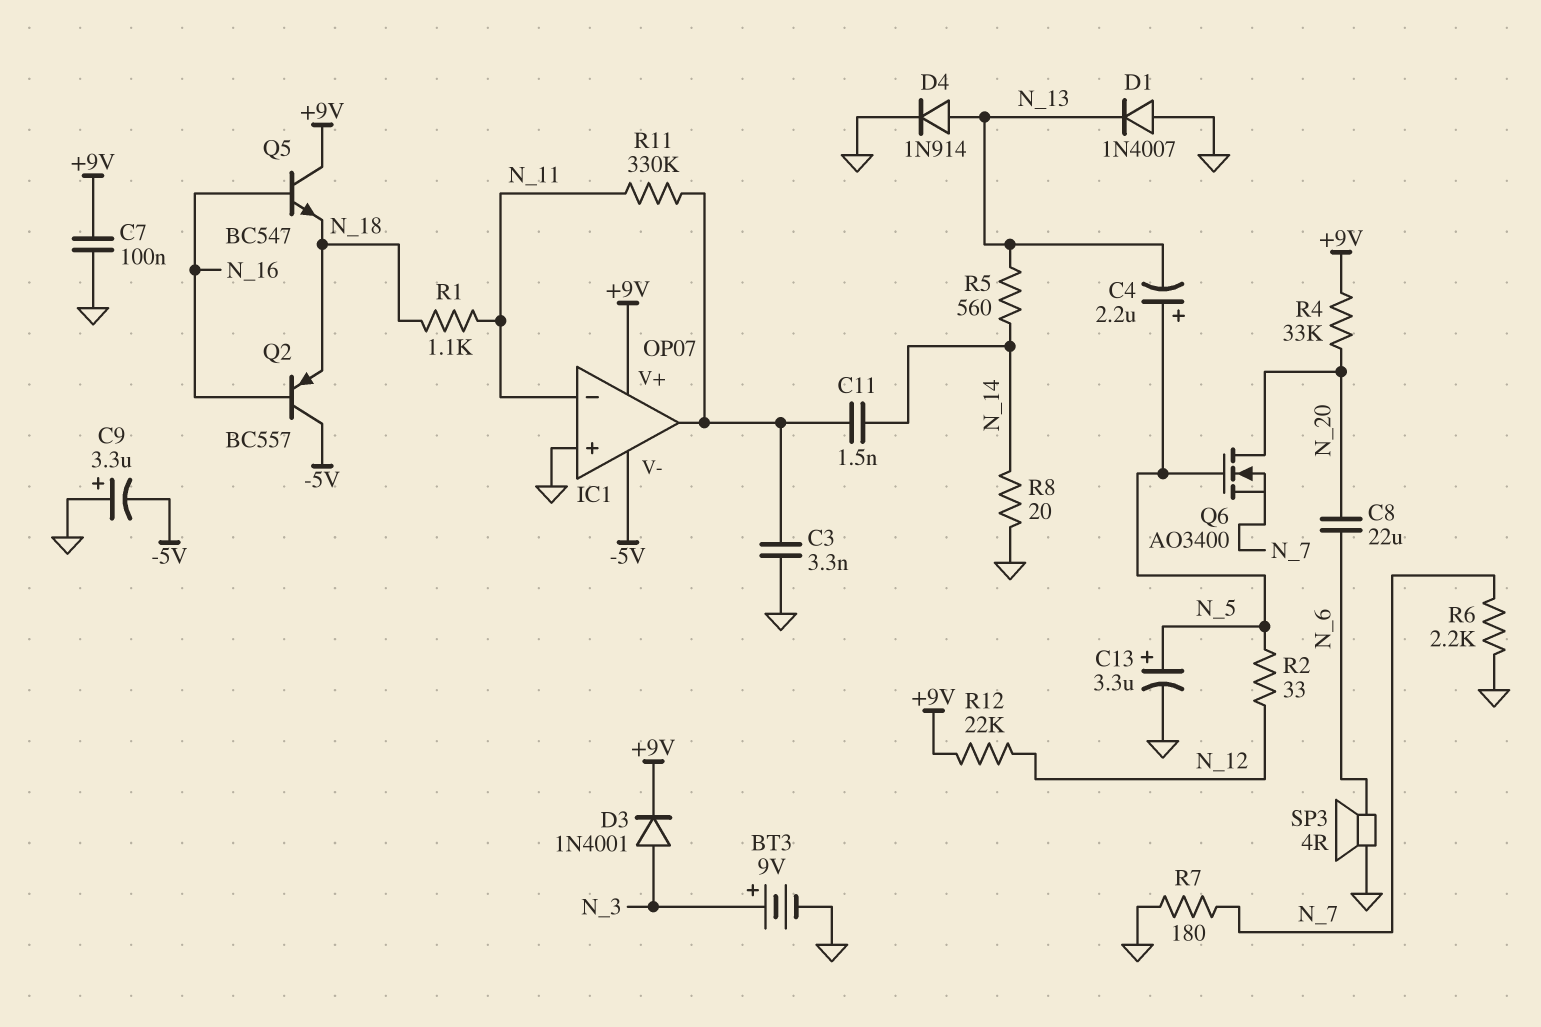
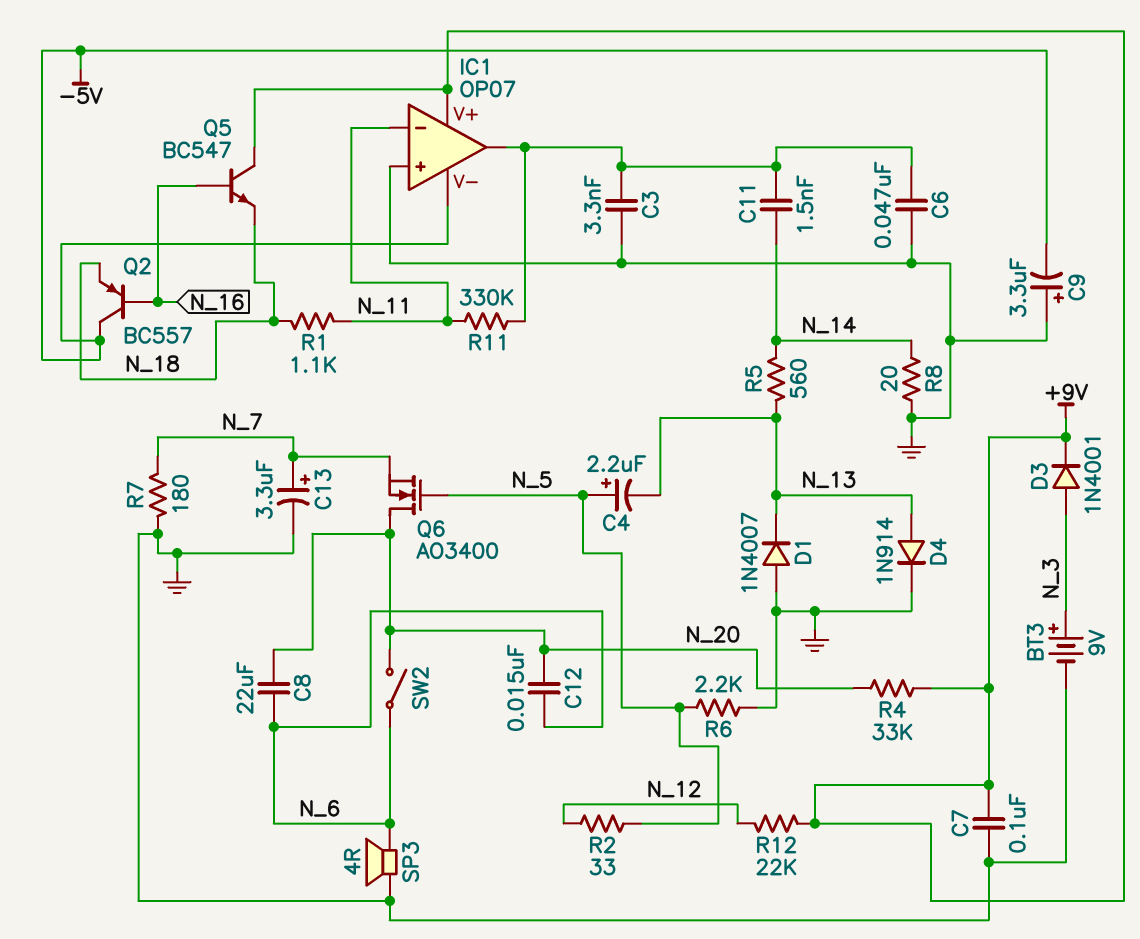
C6: none -> 47nF (GND, IC1/out)
C12: none -> 15nF (N_6, N_20)
C13: 3.3uF (plus N_5, minus GND) -> 3.3uF (plus N_7, minus GND)
R6: 2.2k (GND, N_7) -> 2.2k (GND, N_5)
SW2: none -> switch (N_6, N_20)

